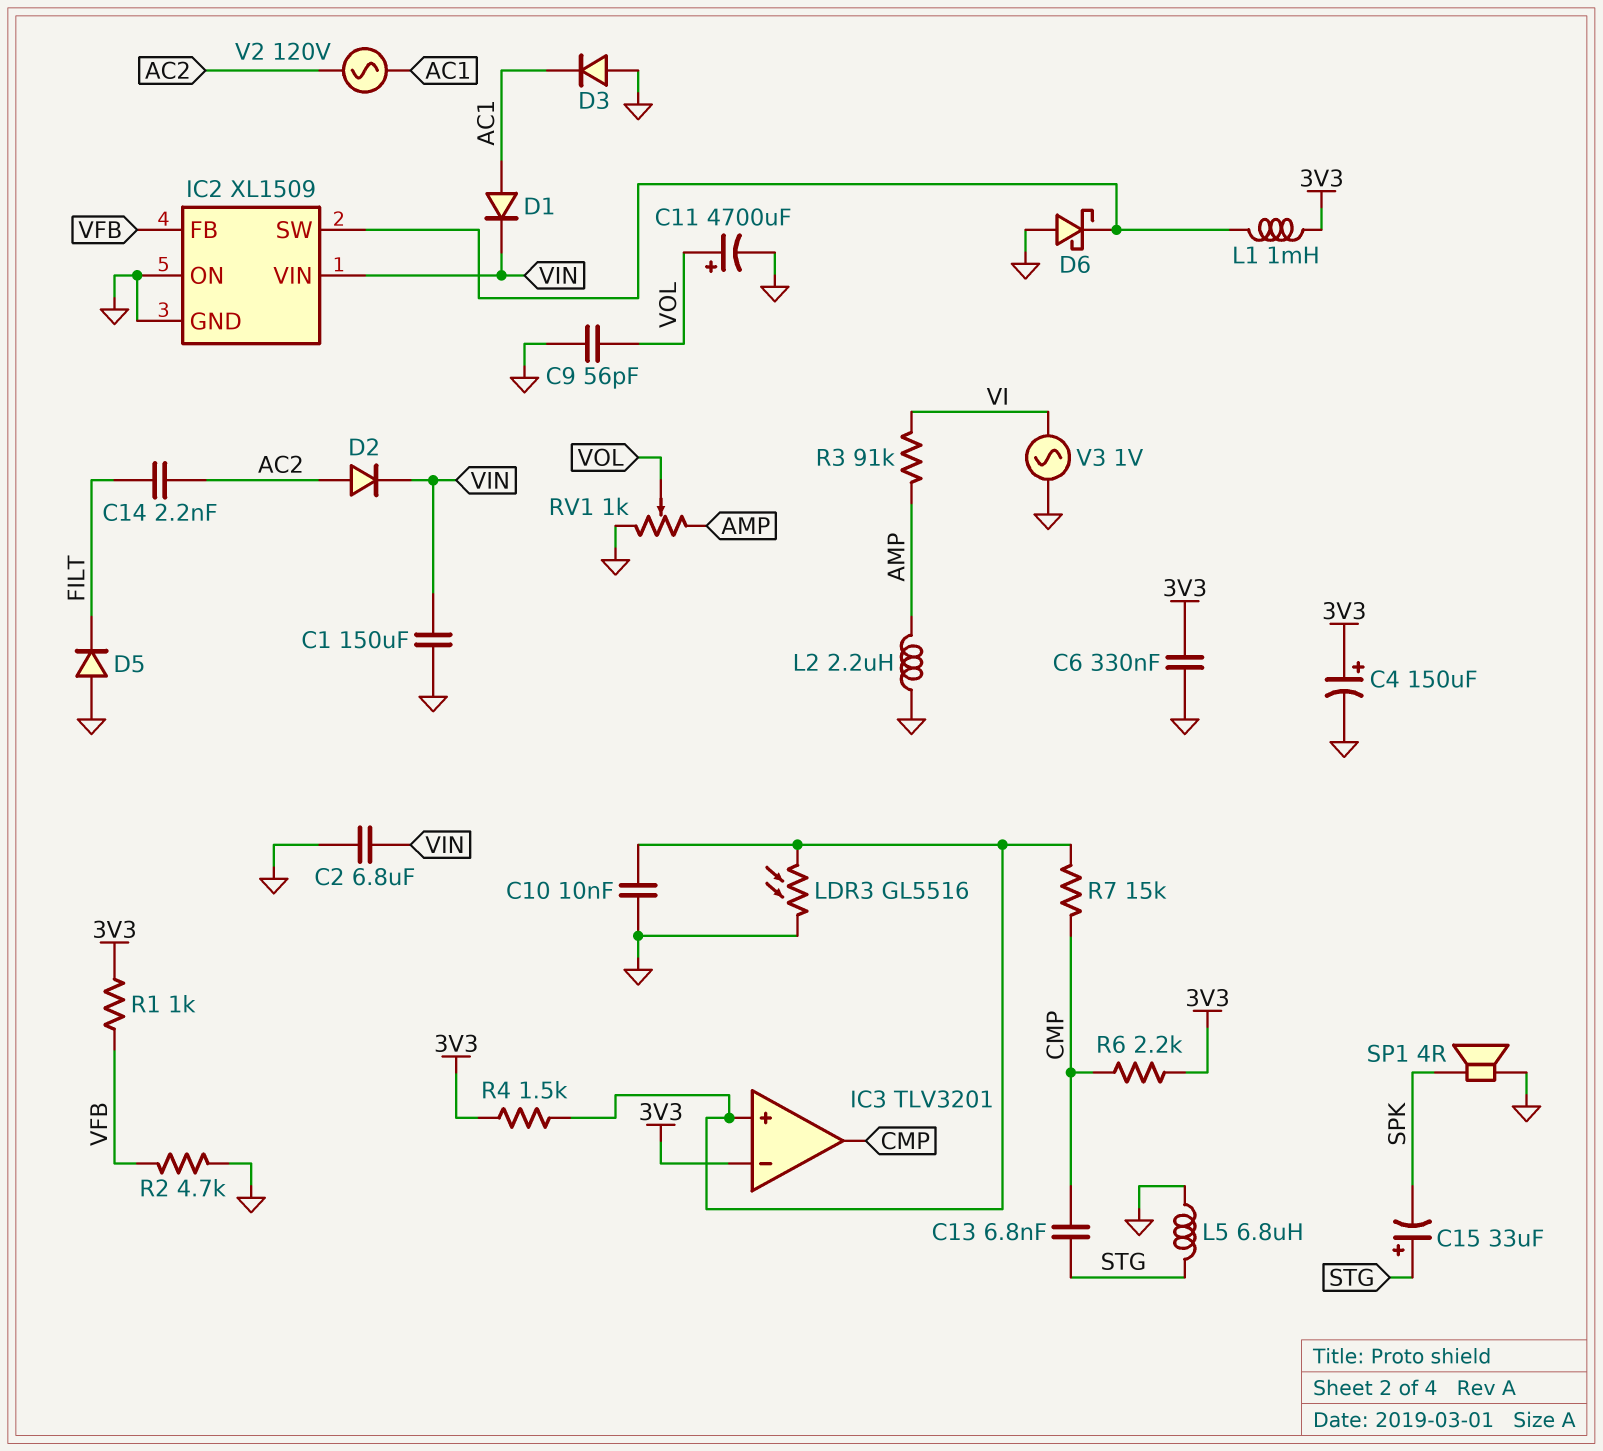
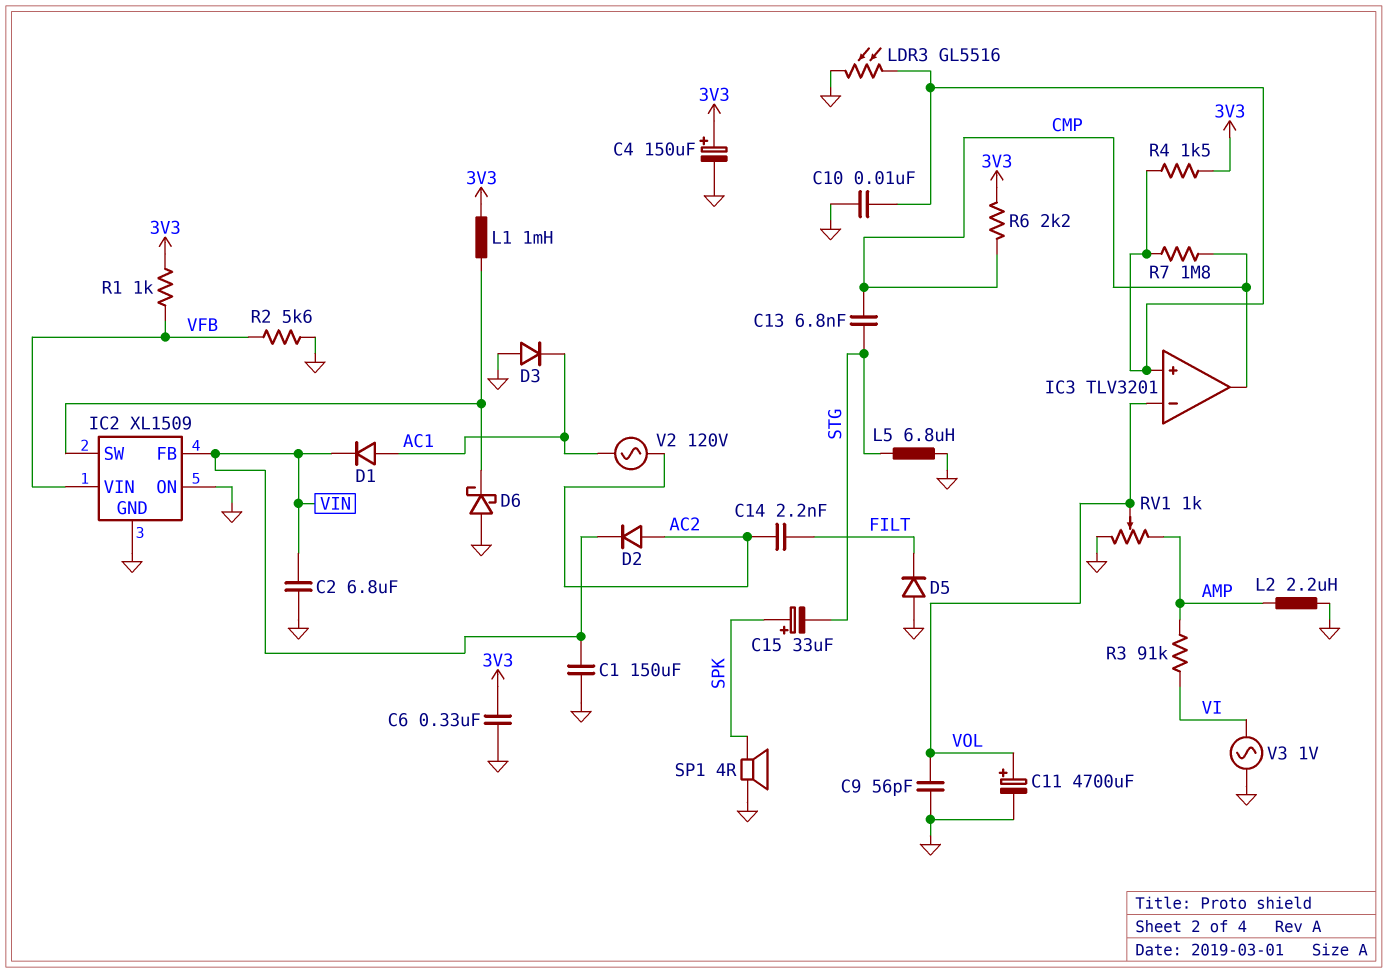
C15: 33uF (plus STG, minus SPK) -> 33uF (plus SPK, minus STG)
IC2 pin FB: VFB -> VIN
IC2 pin VIN: VIN -> VFB
IC3 pin in-: 3V3 -> VOL
R2: 4.7k (GND, VFB) -> 5.6k (GND, VFB)
R7: 15k (CMP, IC3/in+) -> 1.8M (CMP, IC3/in+)

